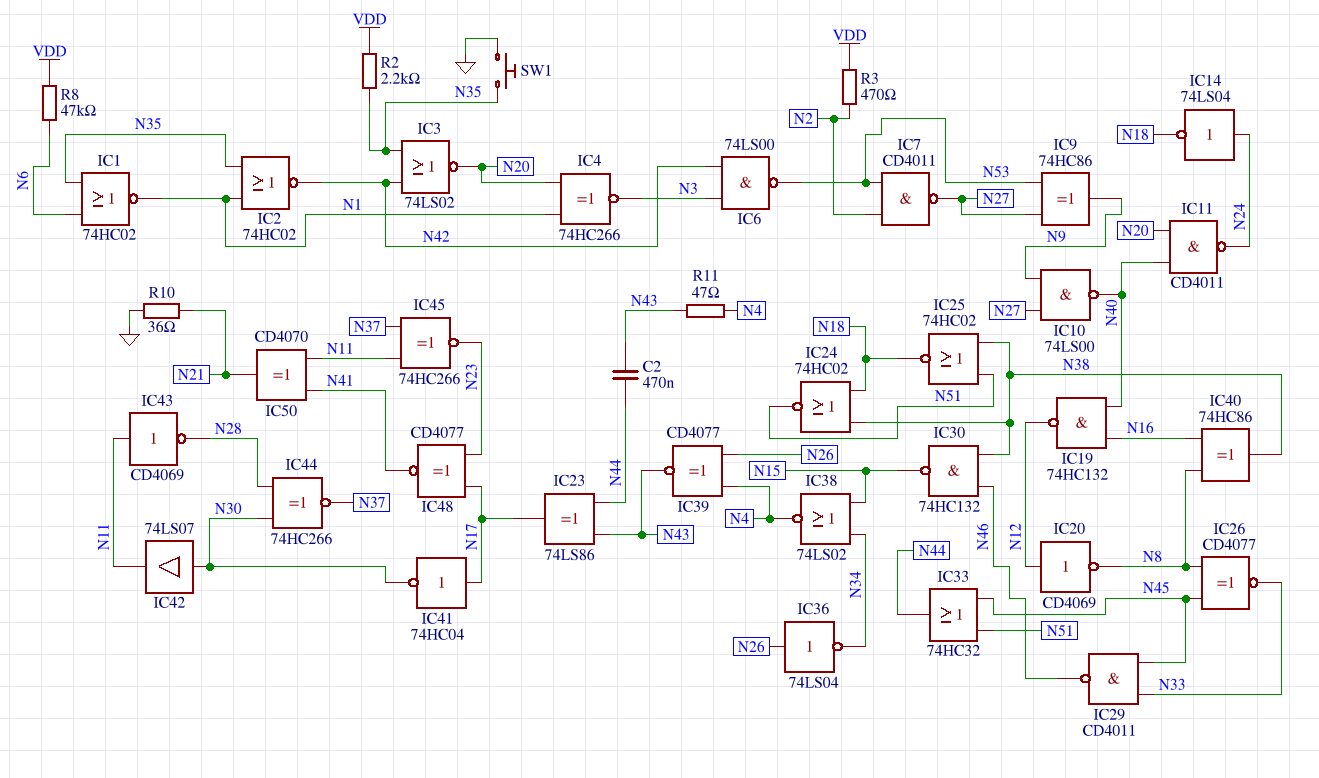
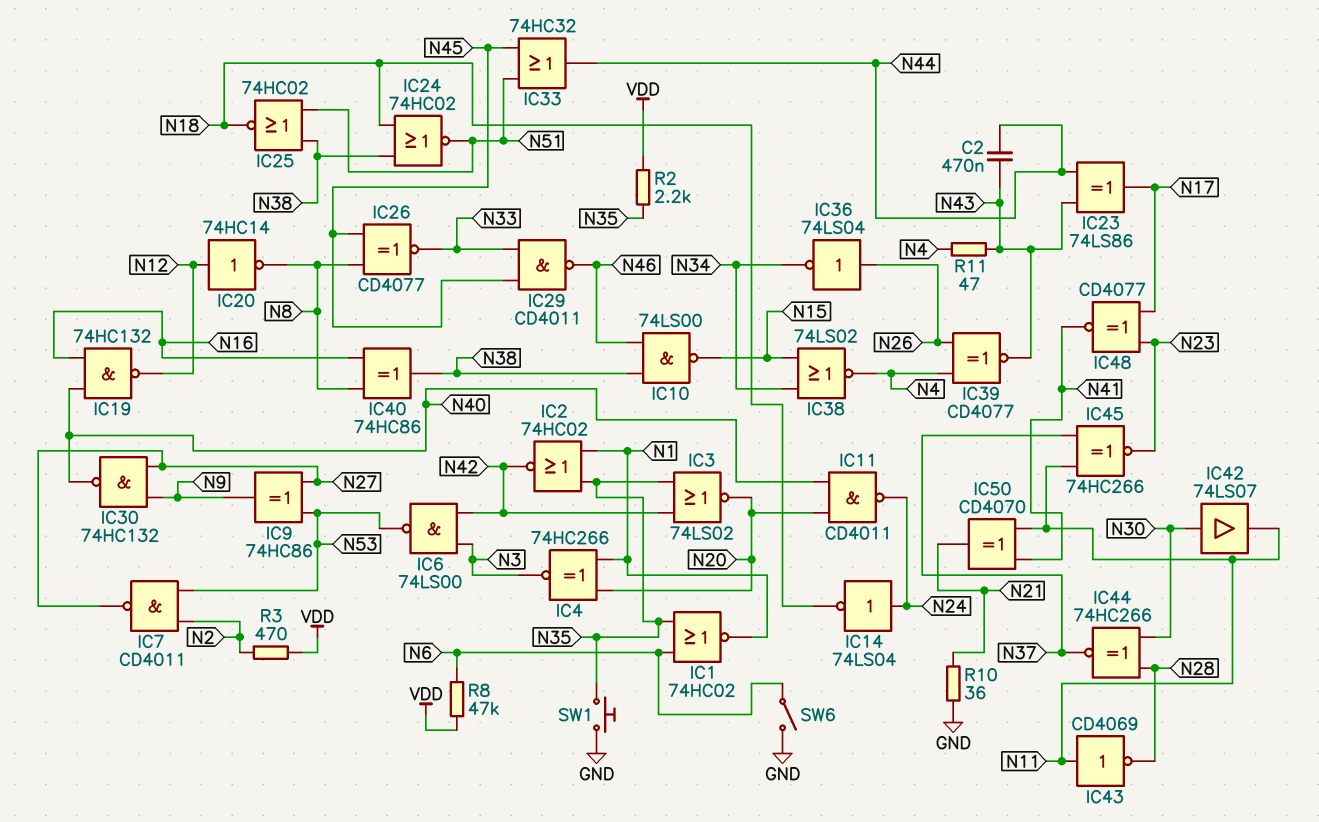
IC10: NAND 74LS00 (in N9, in N27, out N40) -> NAND 74LS00 (in N38, in N46, out N15)
IC20: NOT CD4069 (in N12, out N8) -> NOT 74HC14 (in N12, out N8)
IC30: NAND 74HC132 (in N38, in N46, out N15) -> NAND 74HC132 (in N9, in N27, out N40)
IC41: NOT 74HC04 (in N17, out N30) -> none
SW6: none -> switch (GND, N6)

